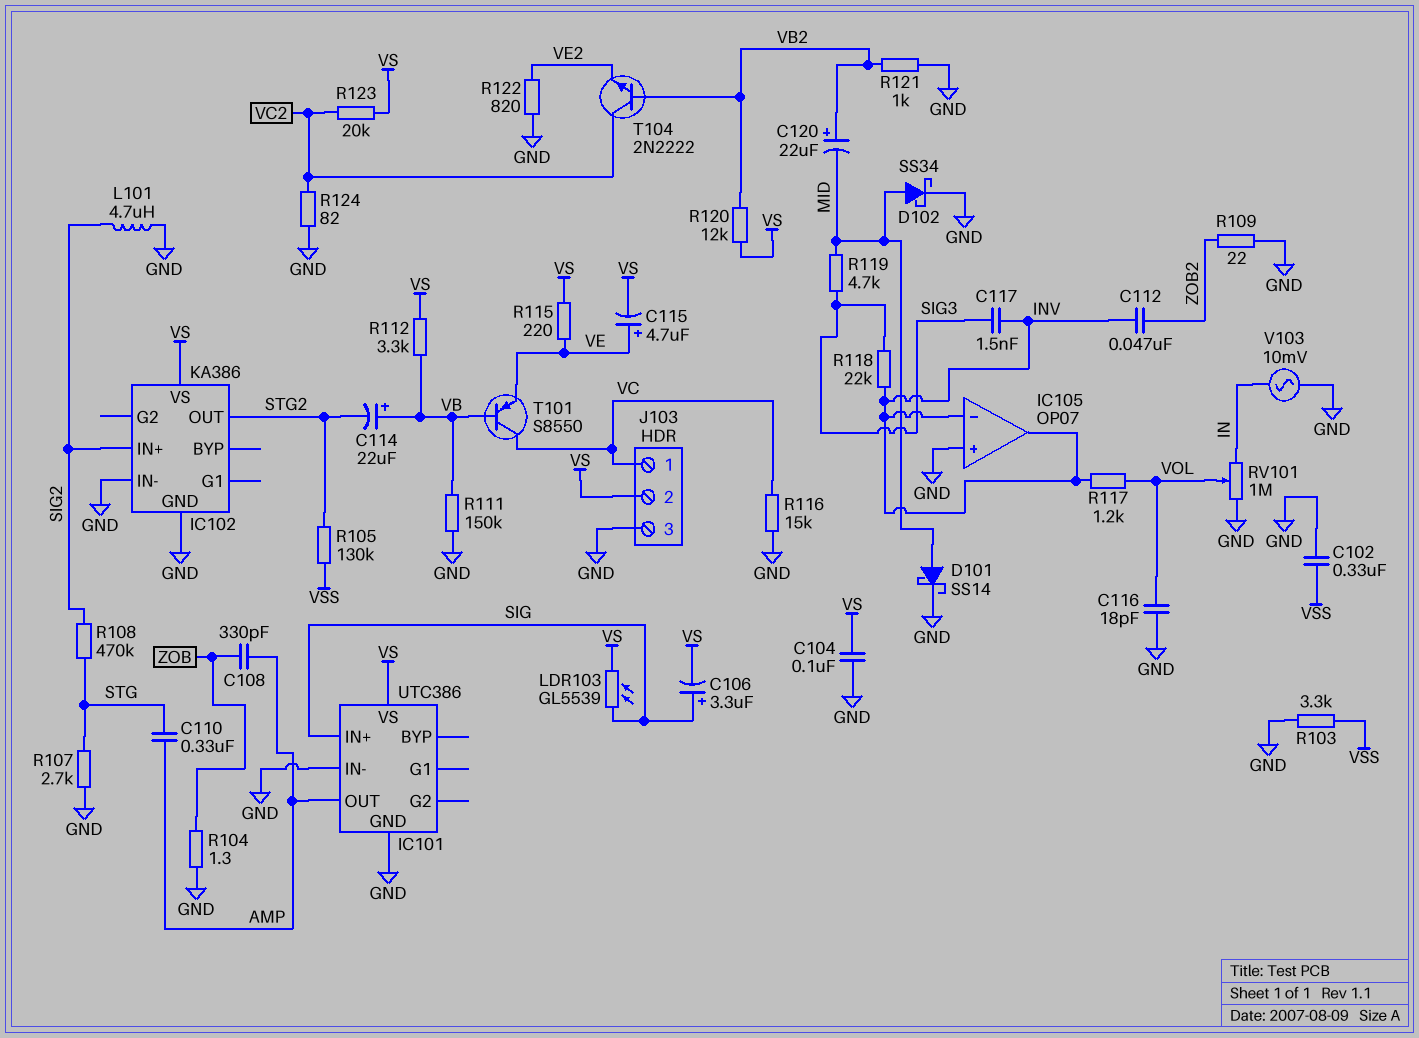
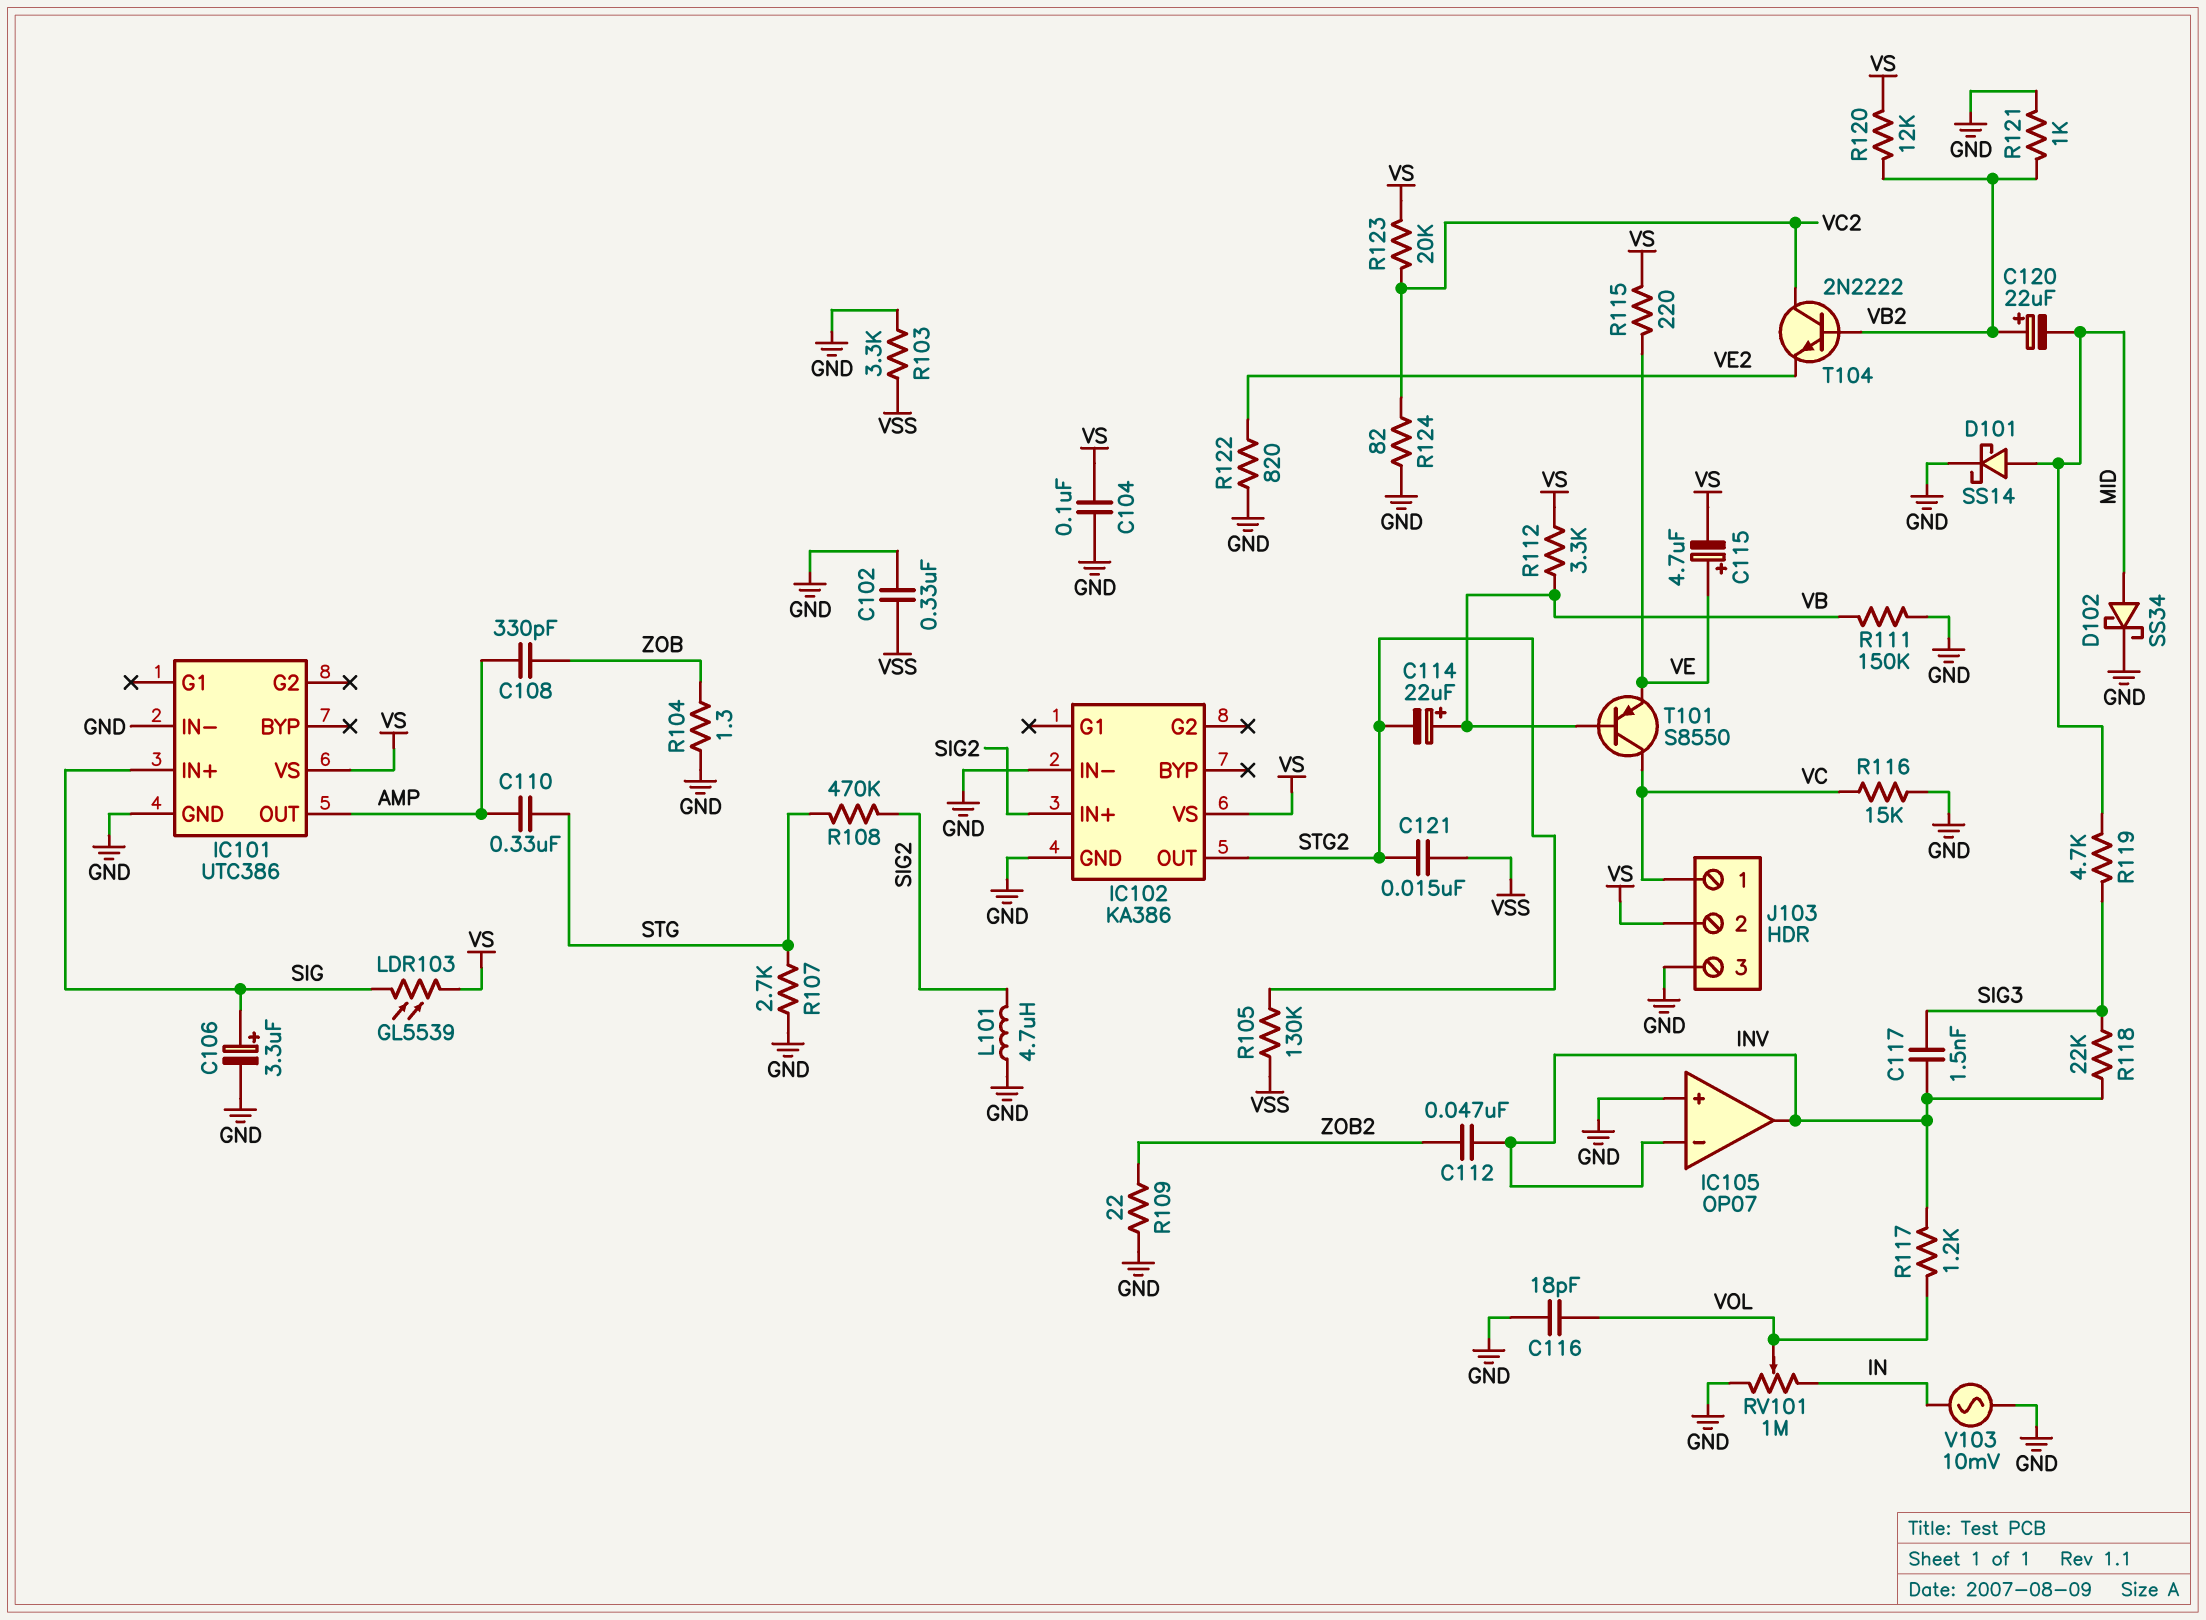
C106: 3.3uF (plus SIG, minus VS) -> 3.3uF (plus SIG, minus GND)
C121: none -> 15nF (STG2, VSS)

